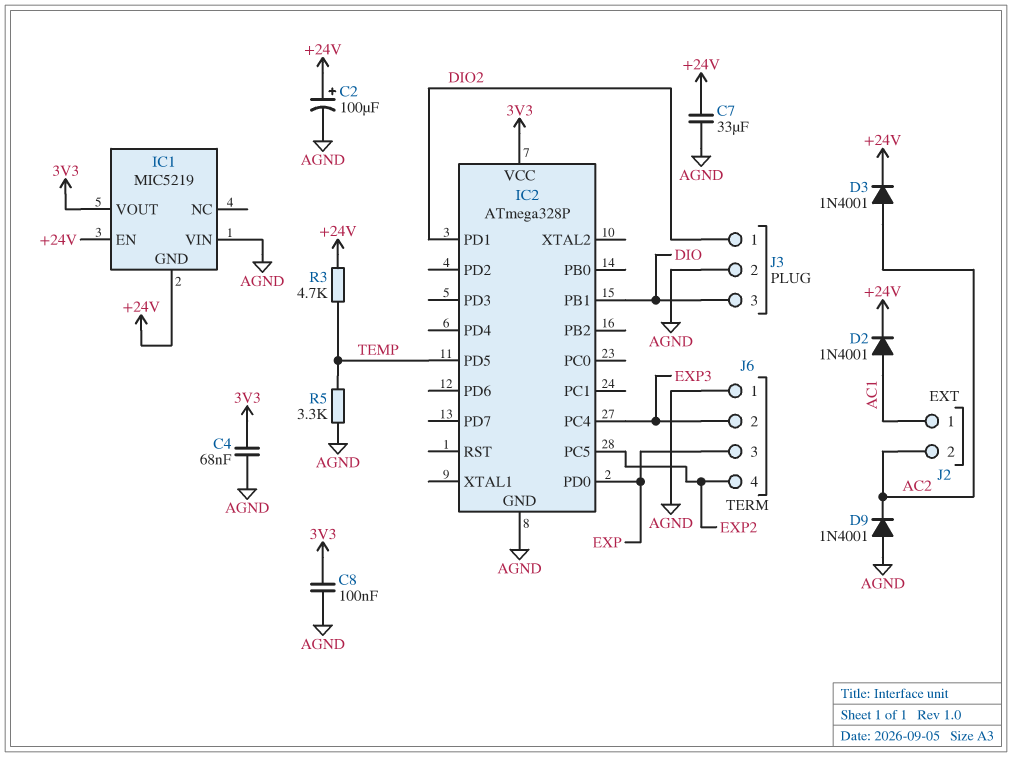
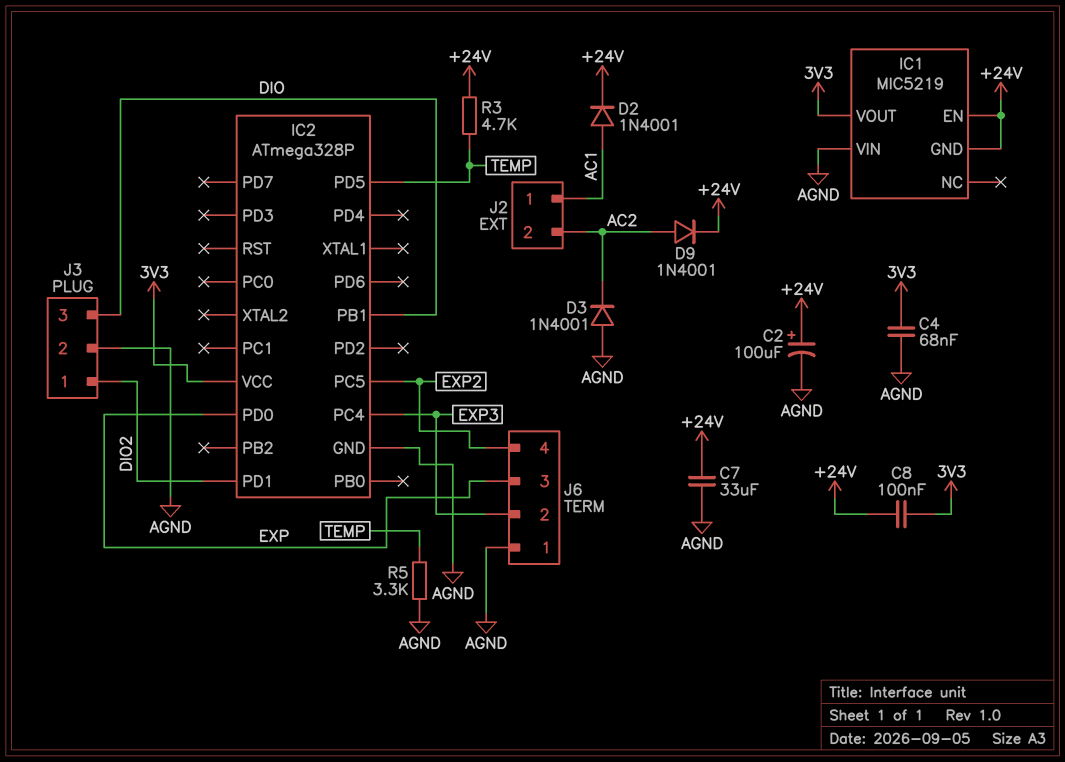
C8: 100nF (3V3, AGND) -> 100nF (+24V, 3V3)
D3: diode 1N4001 (A AC2, K +24V) -> diode 1N4001 (A AGND, K AC2)
D9: diode 1N4001 (A AGND, K AC2) -> diode 1N4001 (A AC2, K +24V)

